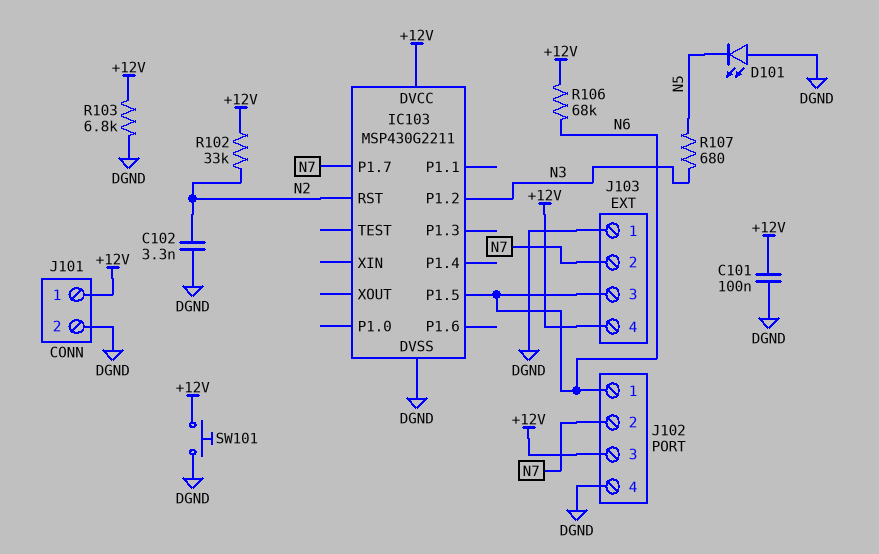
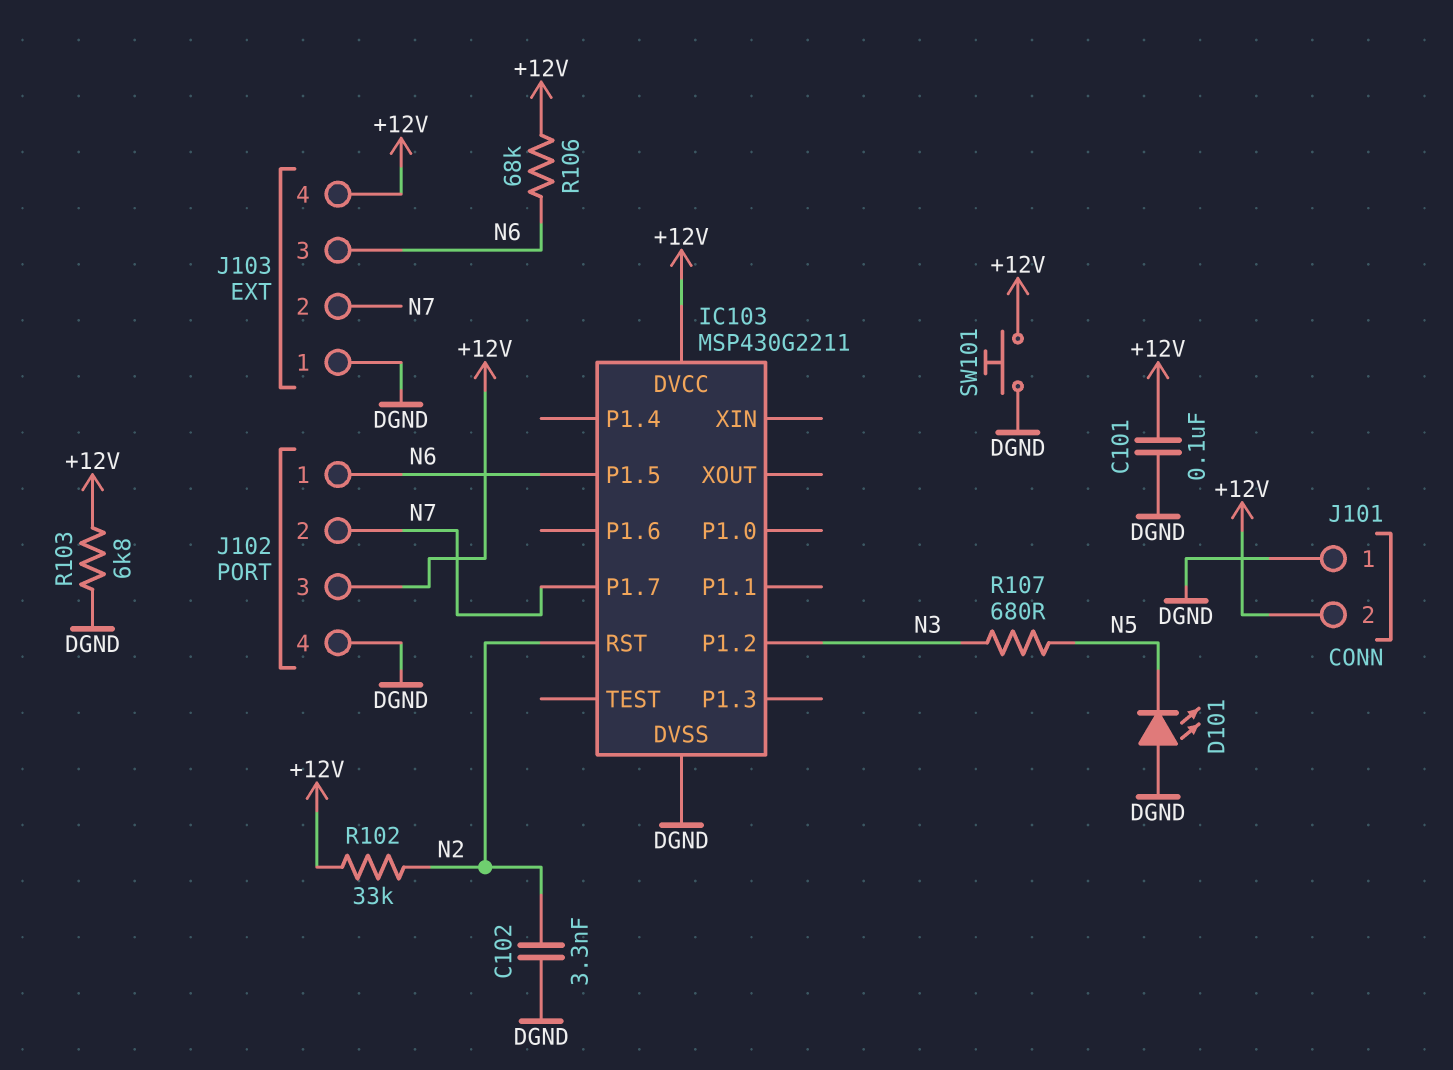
J101 pin 1: +12V -> DGND
J101 pin 2: DGND -> +12V

